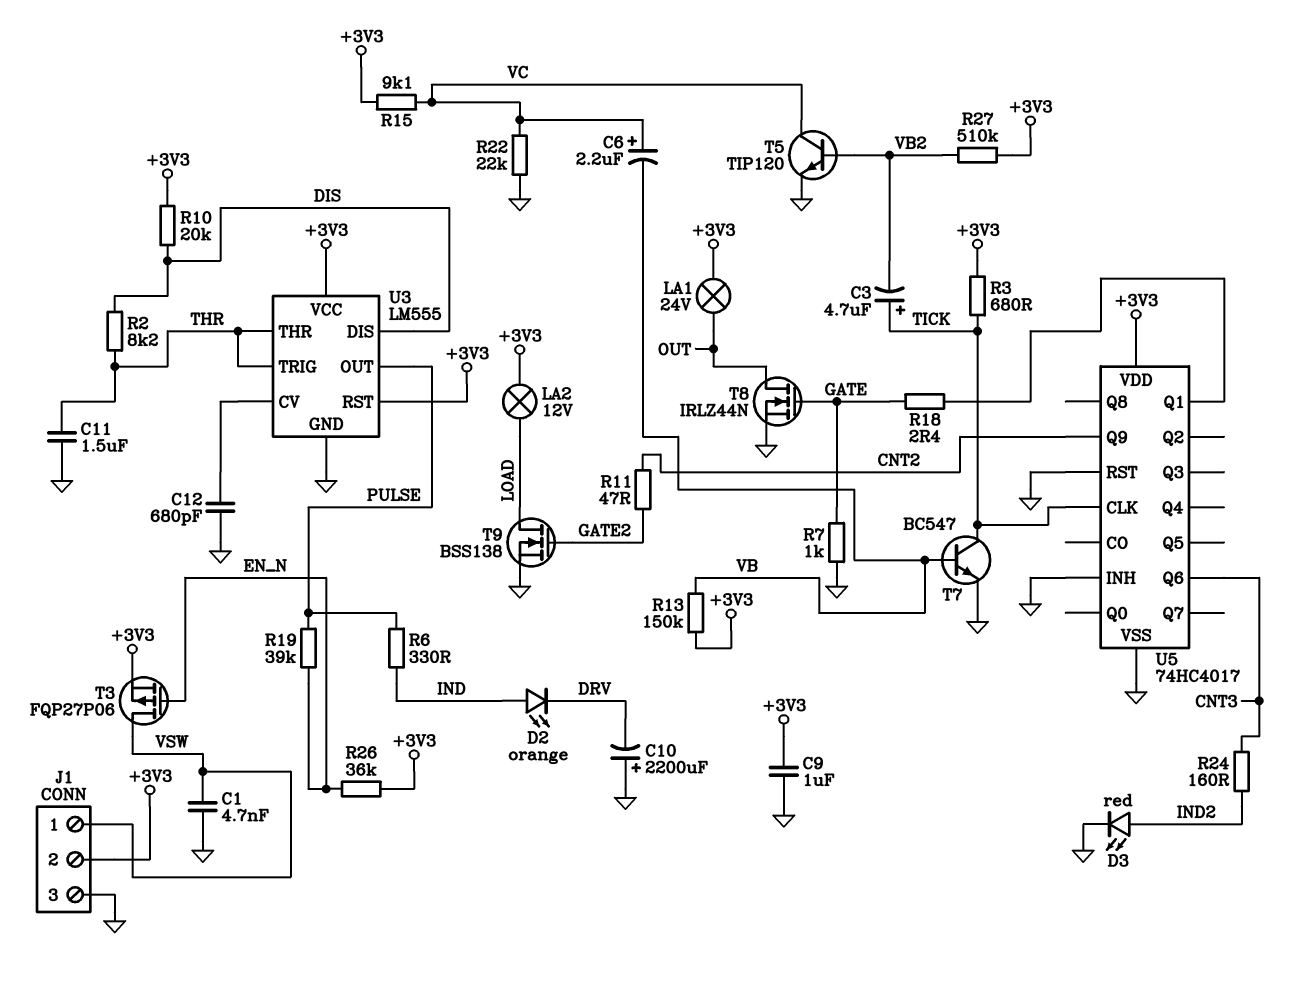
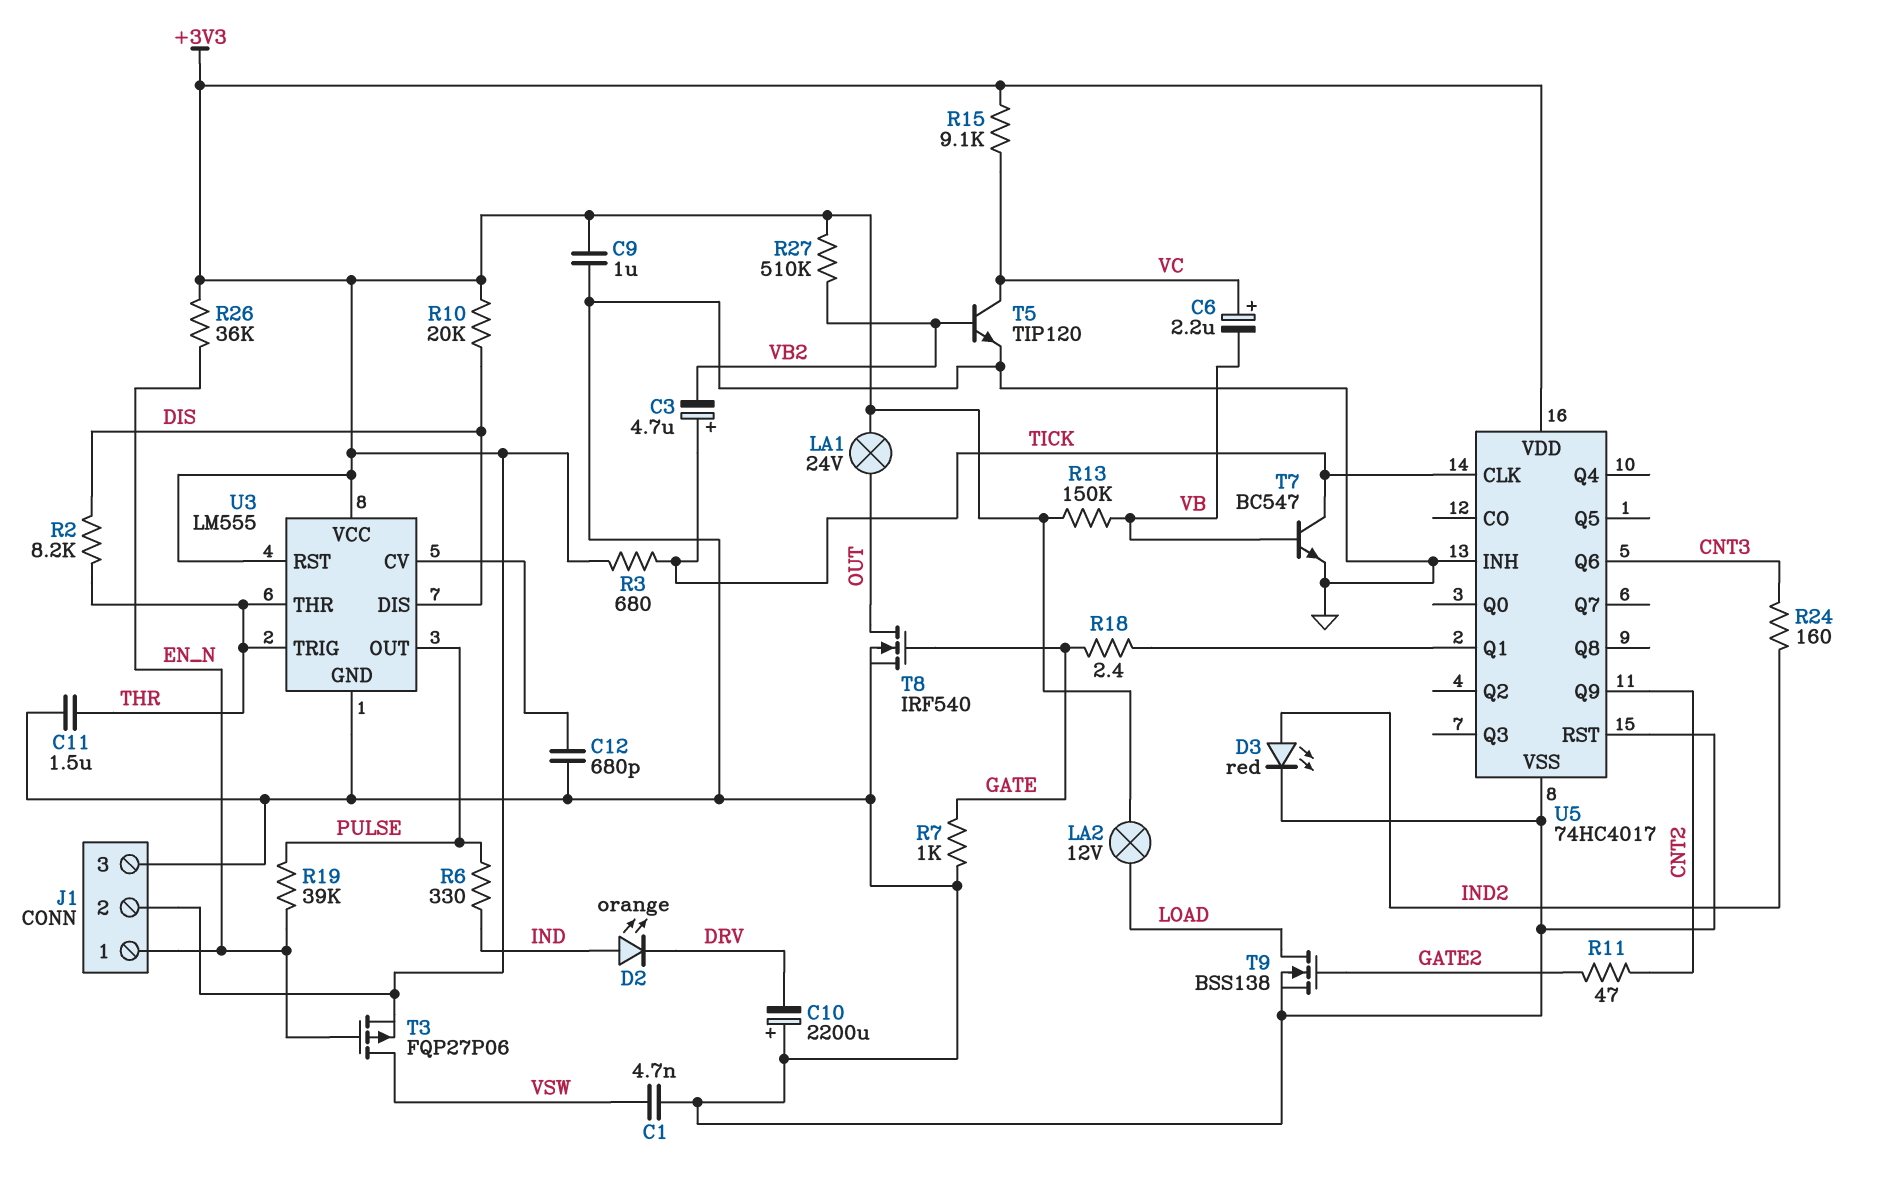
J1 pin 1: VSW -> EN_N
R22: 22k (GND, VC) -> none
T8: NMOS IRLZ44N (G GATE, D OUT, S GND) -> NMOS IRF540 (G GATE, D OUT, S GND)

